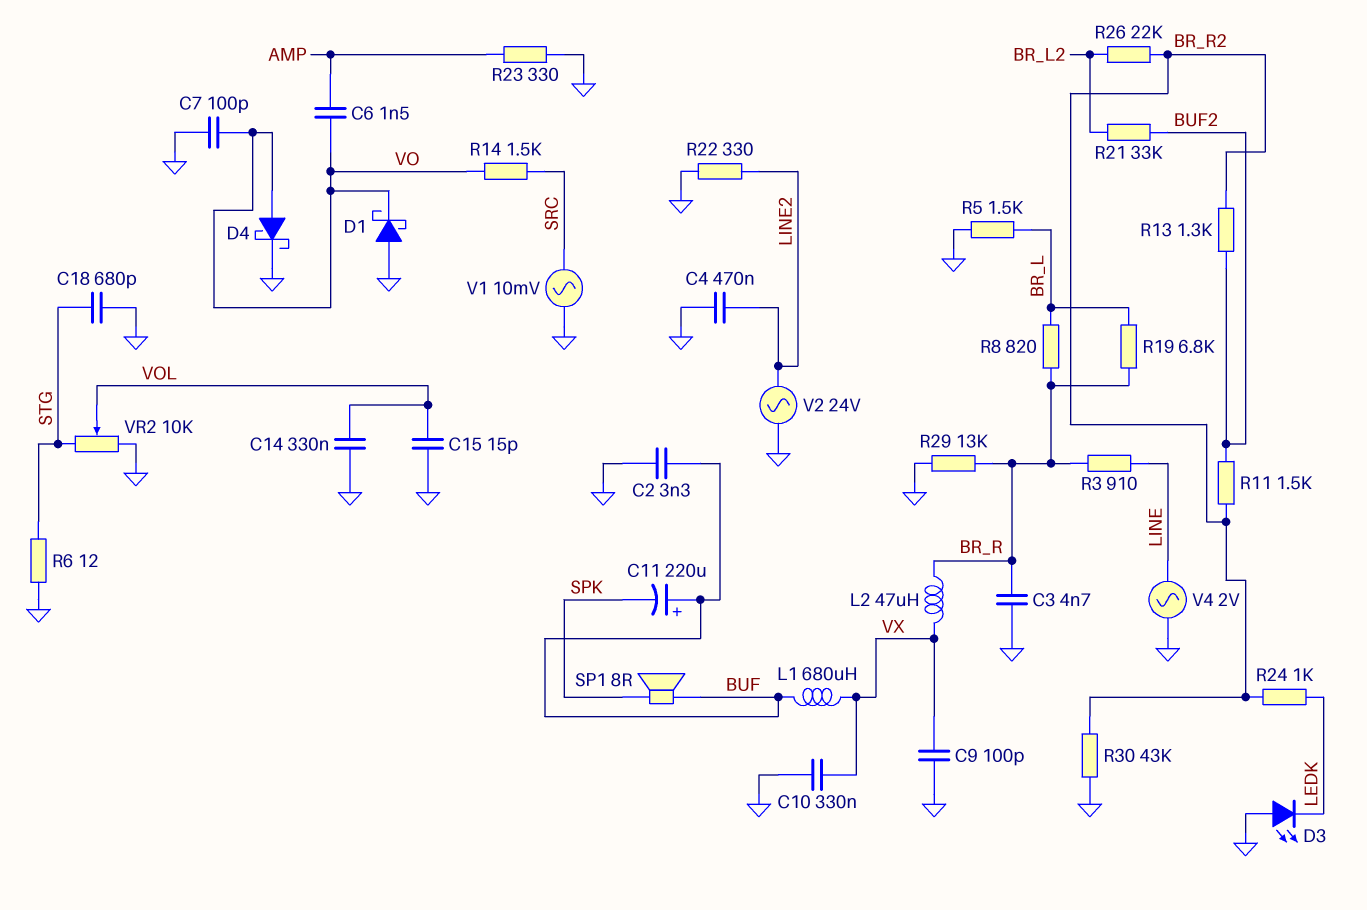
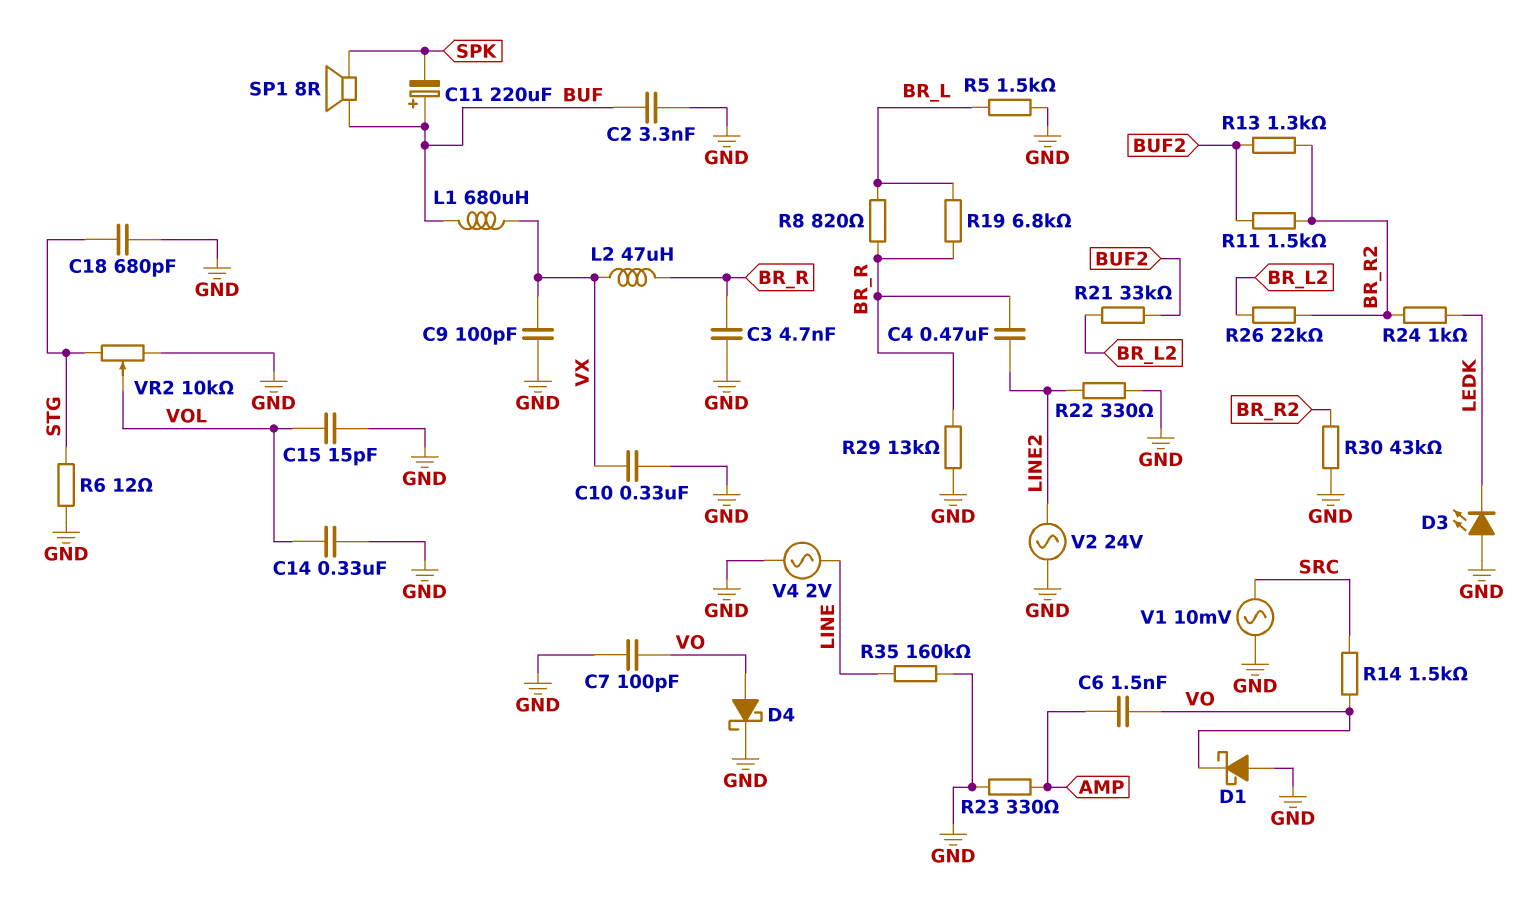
C4: 470nF (GND, LINE2) -> 470nF (BR_R, LINE2)
R3: 910 (BR_R, LINE) -> none
R35: none -> 160k (GND, LINE)

